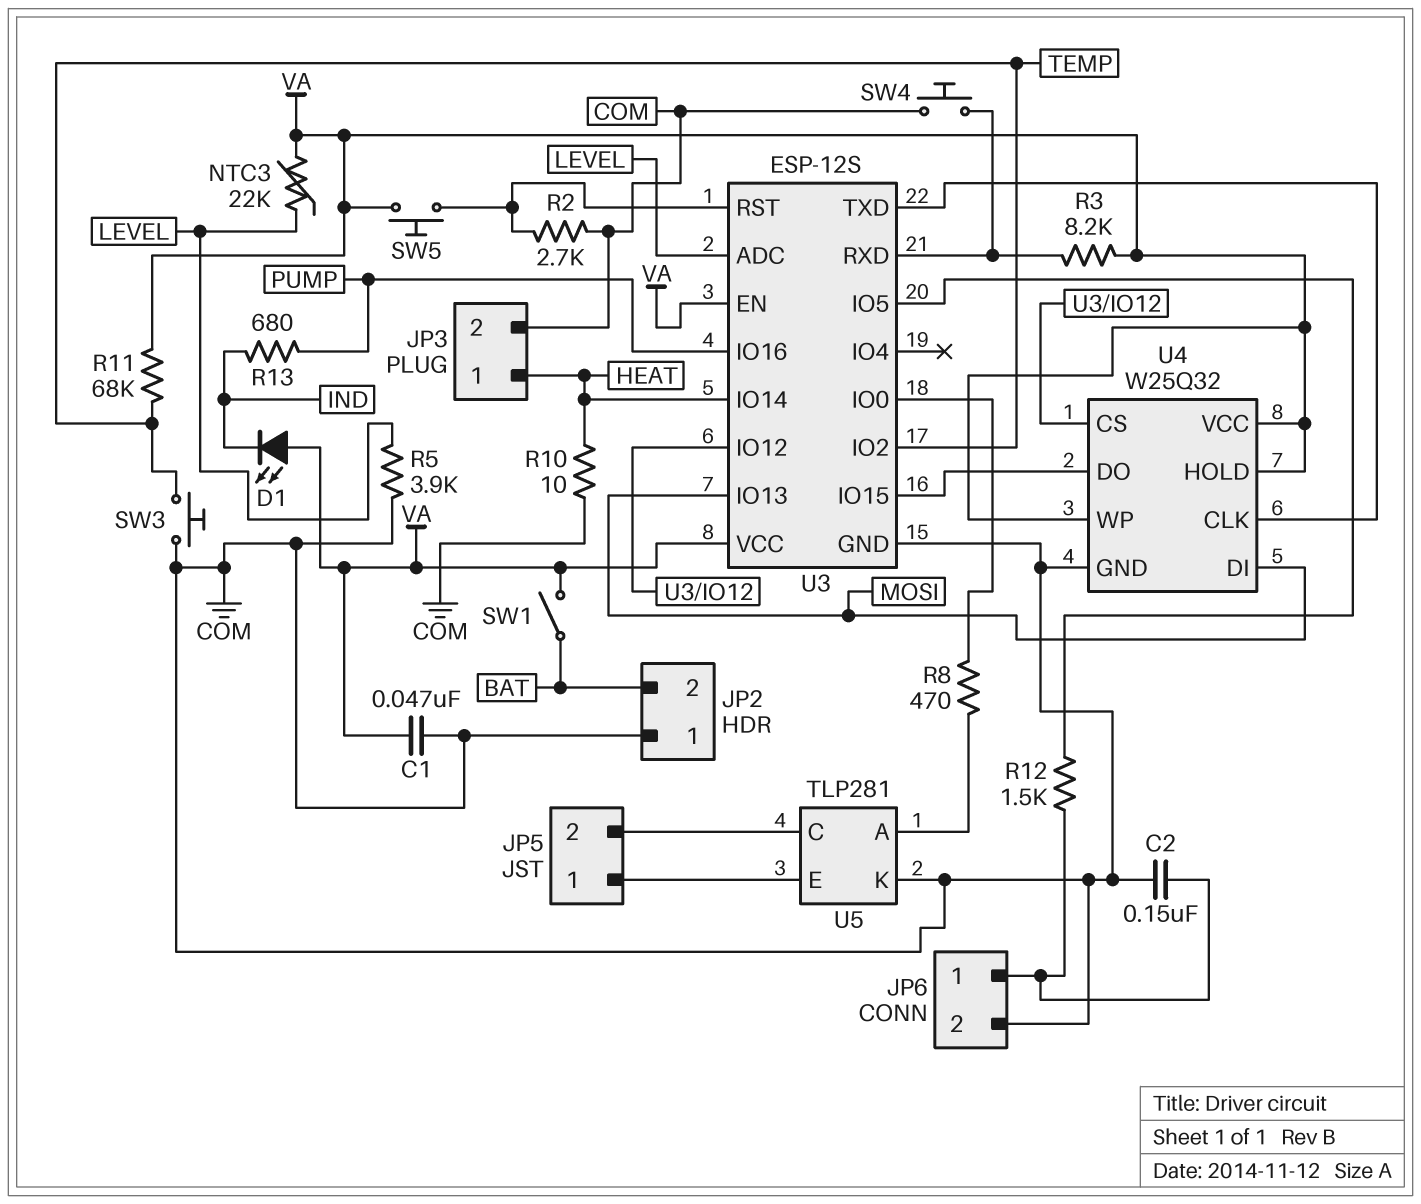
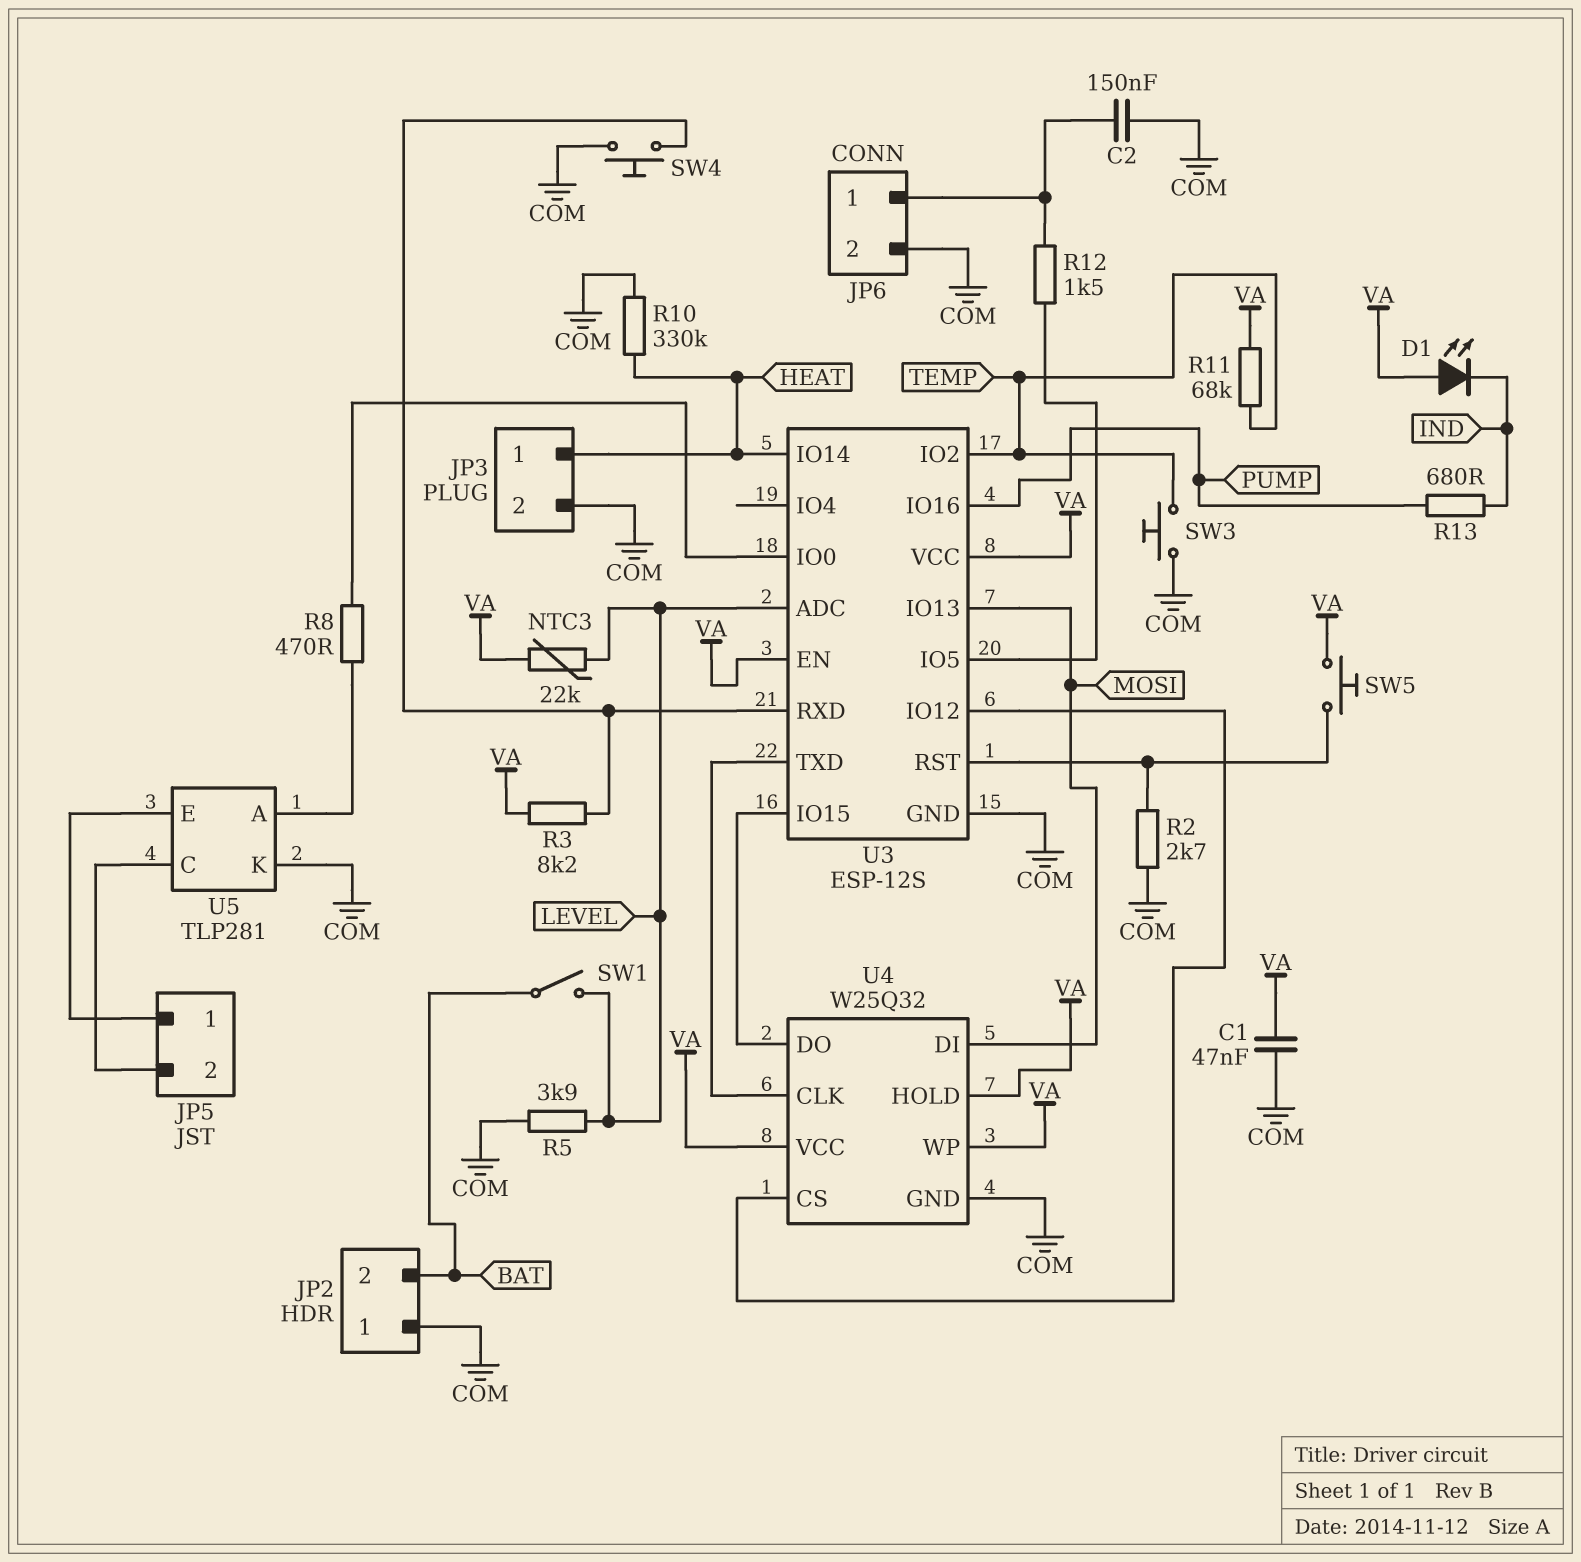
R10: 10 (COM, HEAT) -> 330k (COM, HEAT)
SW1: switch (BAT, VA) -> switch (BAT, LEVEL)

